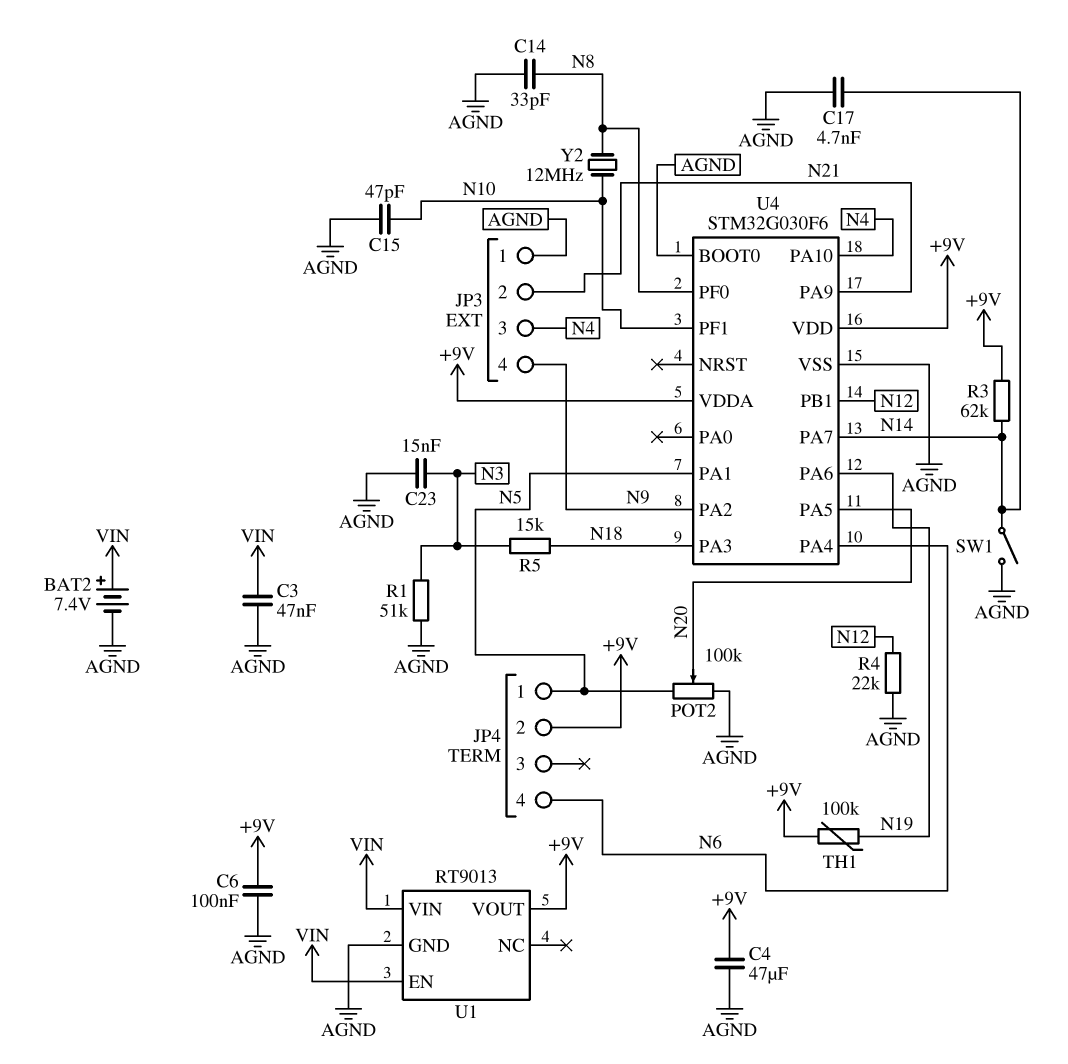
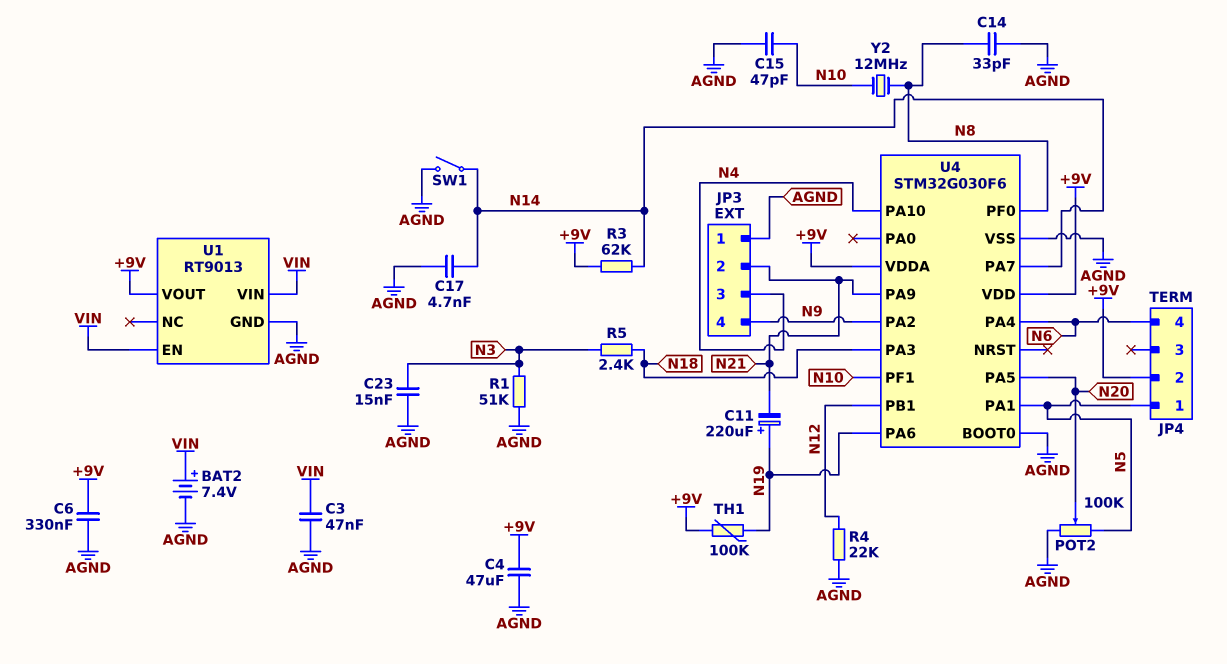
C6: 100nF (+9V, AGND) -> 330nF (+9V, AGND)
C11: none -> 220uF (plus N19, minus N21)
R5: 15k (N3, N18) -> 2.4k (N3, N18)

